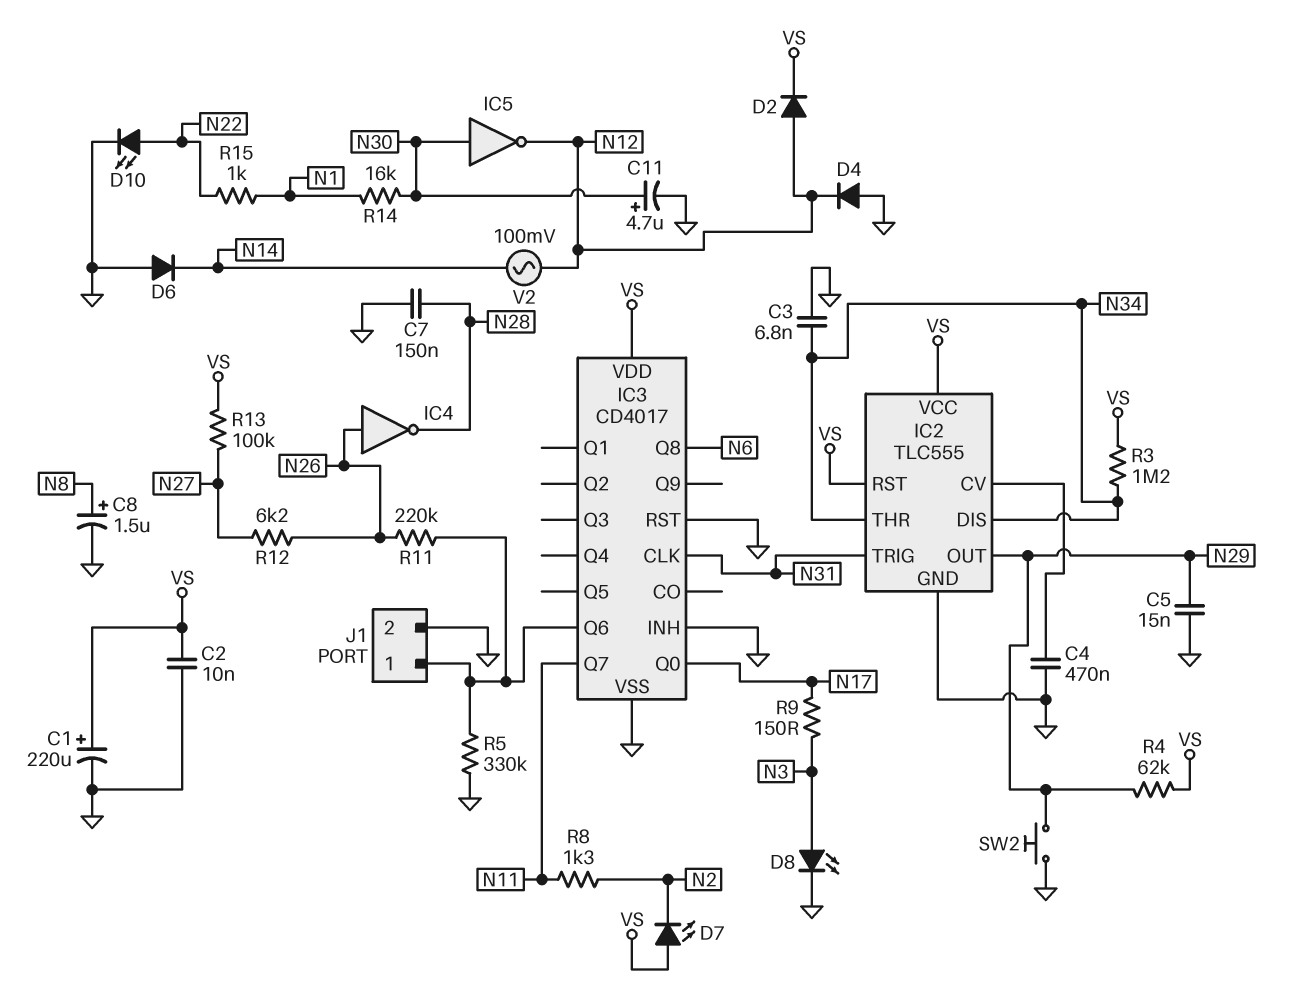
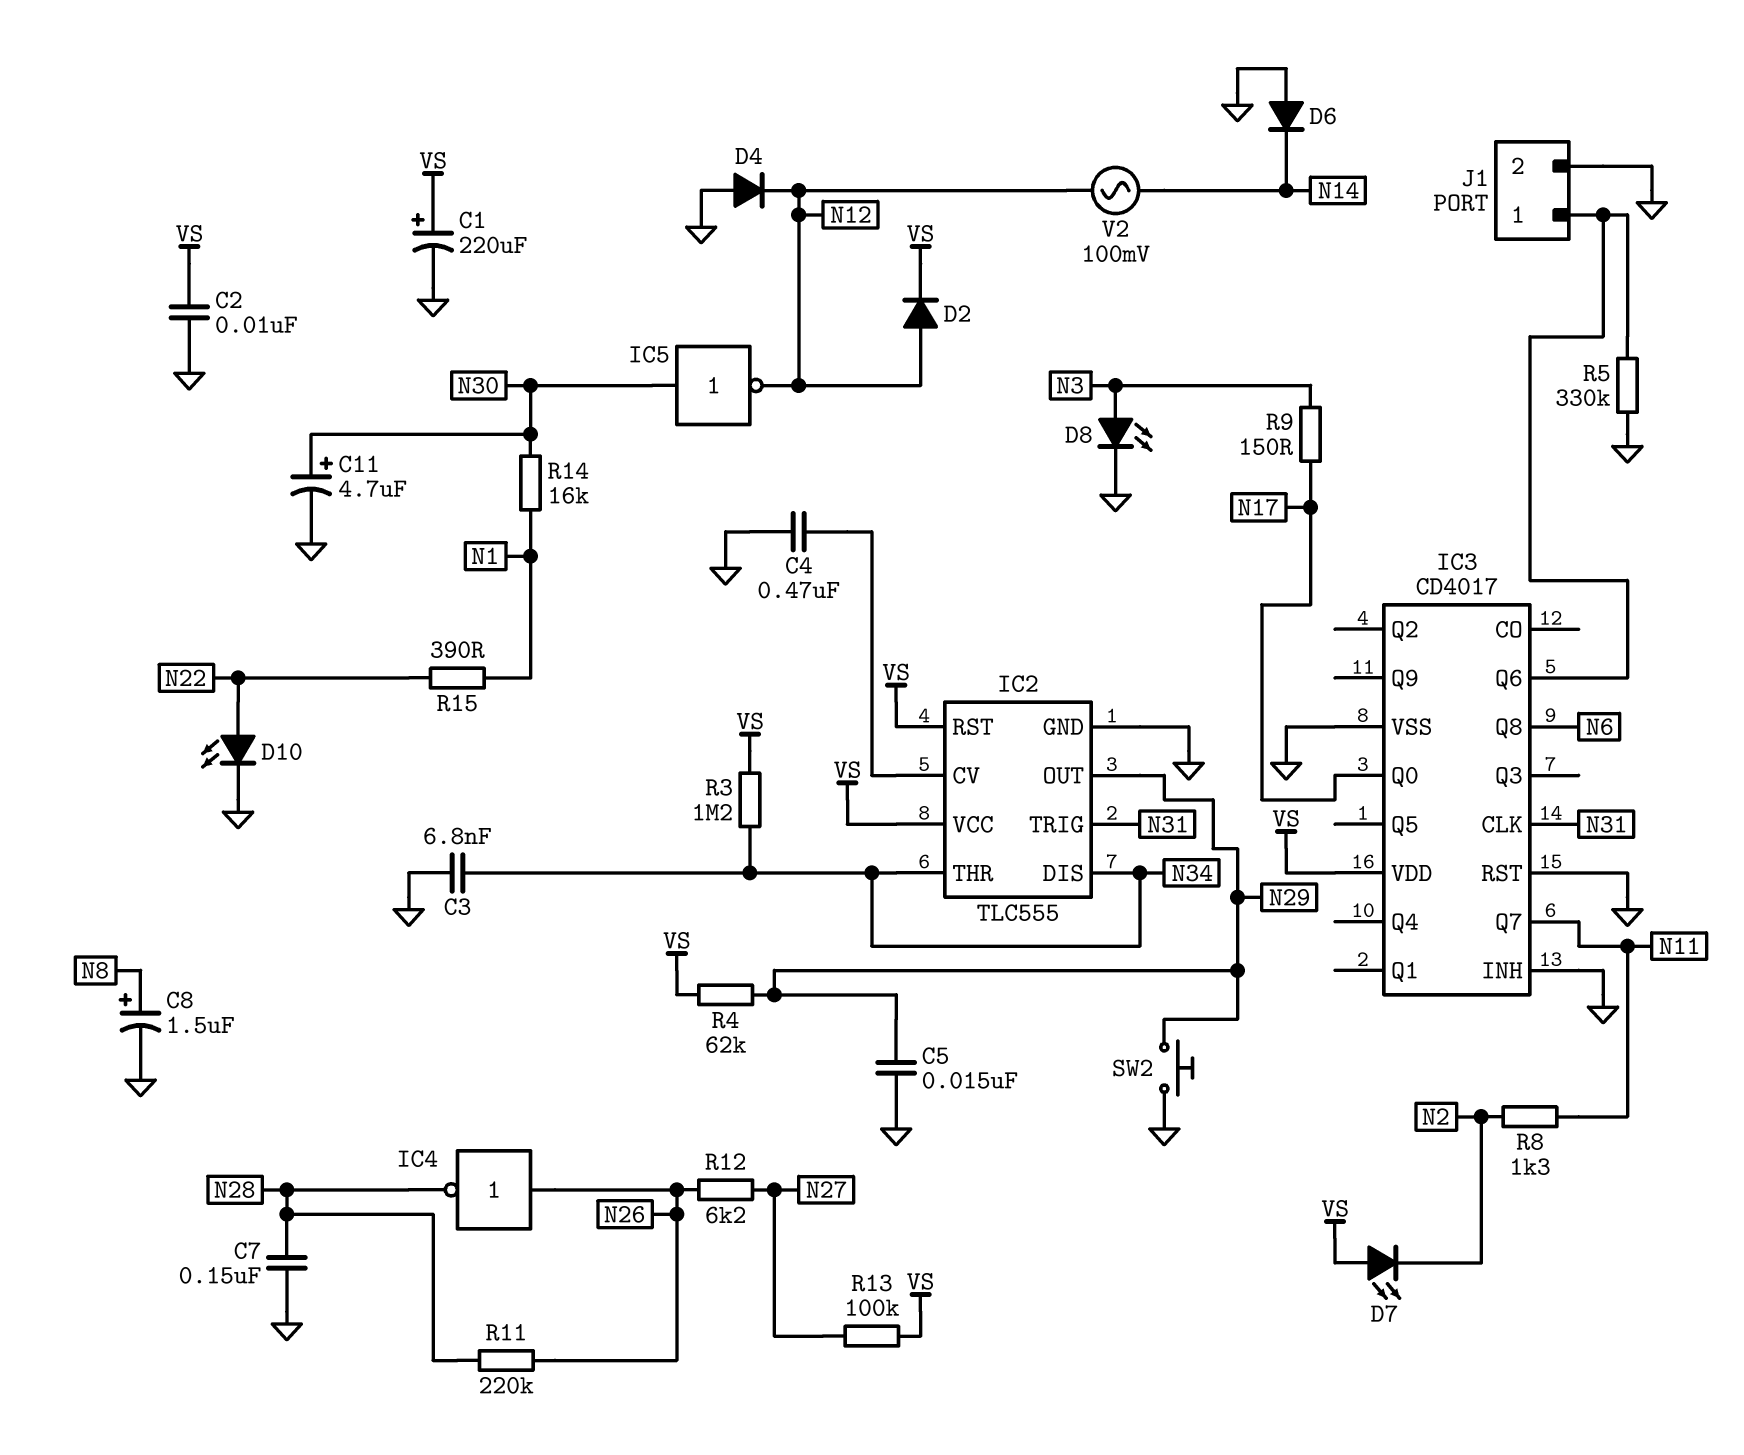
R11: 220k (IC3/Q6, N26) -> 220k (N26, N28)
R15: 1k (N1, N22) -> 390 (N1, N22)

